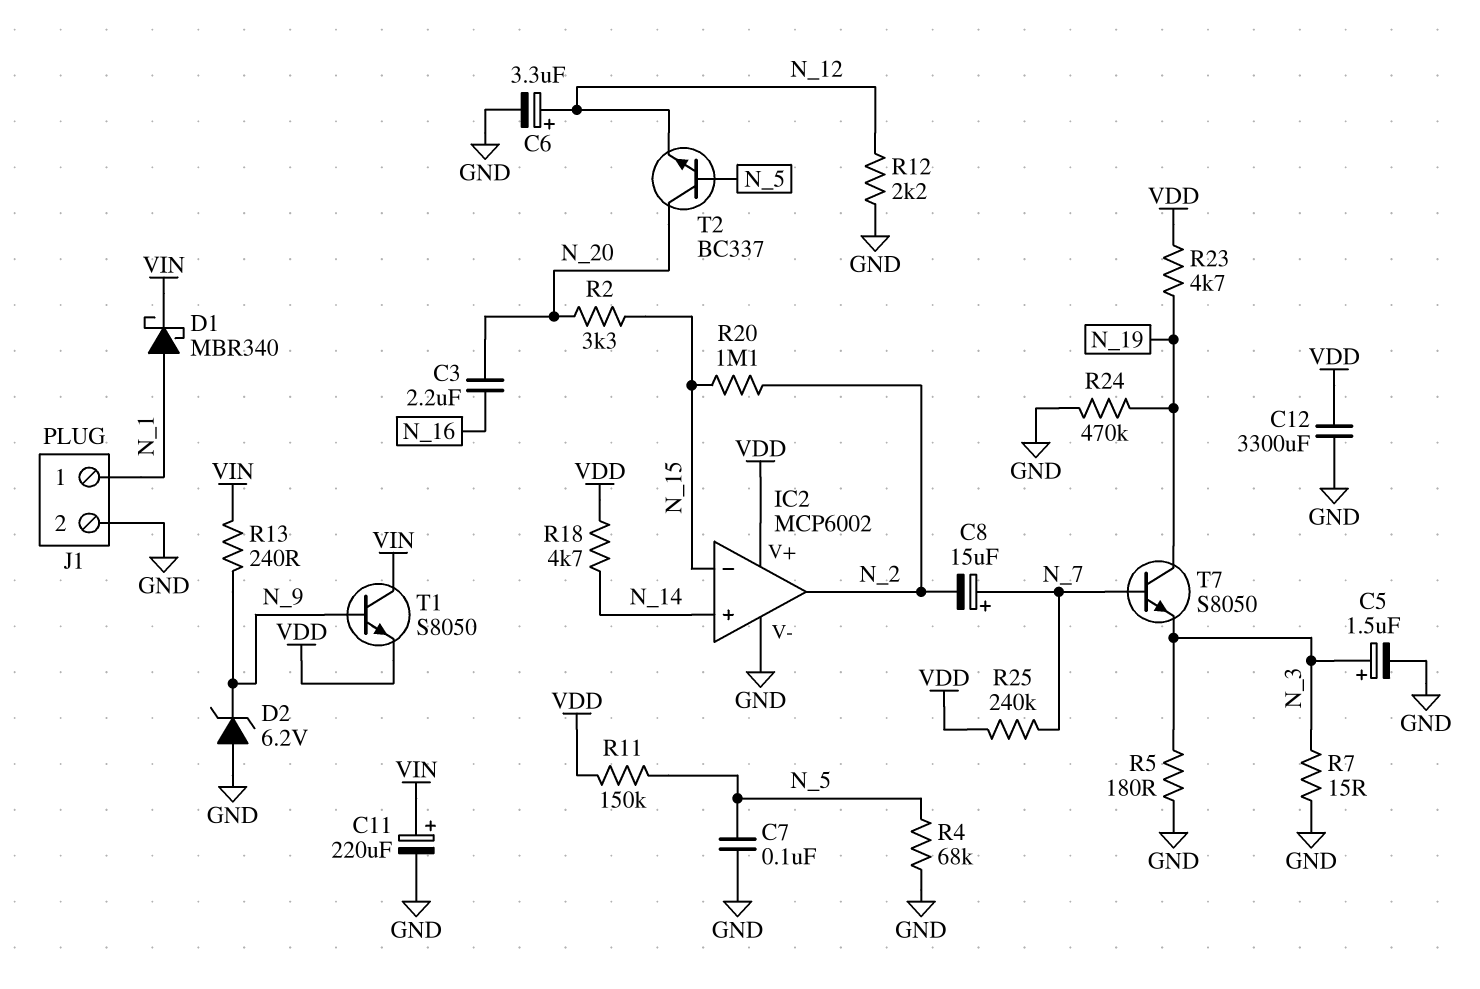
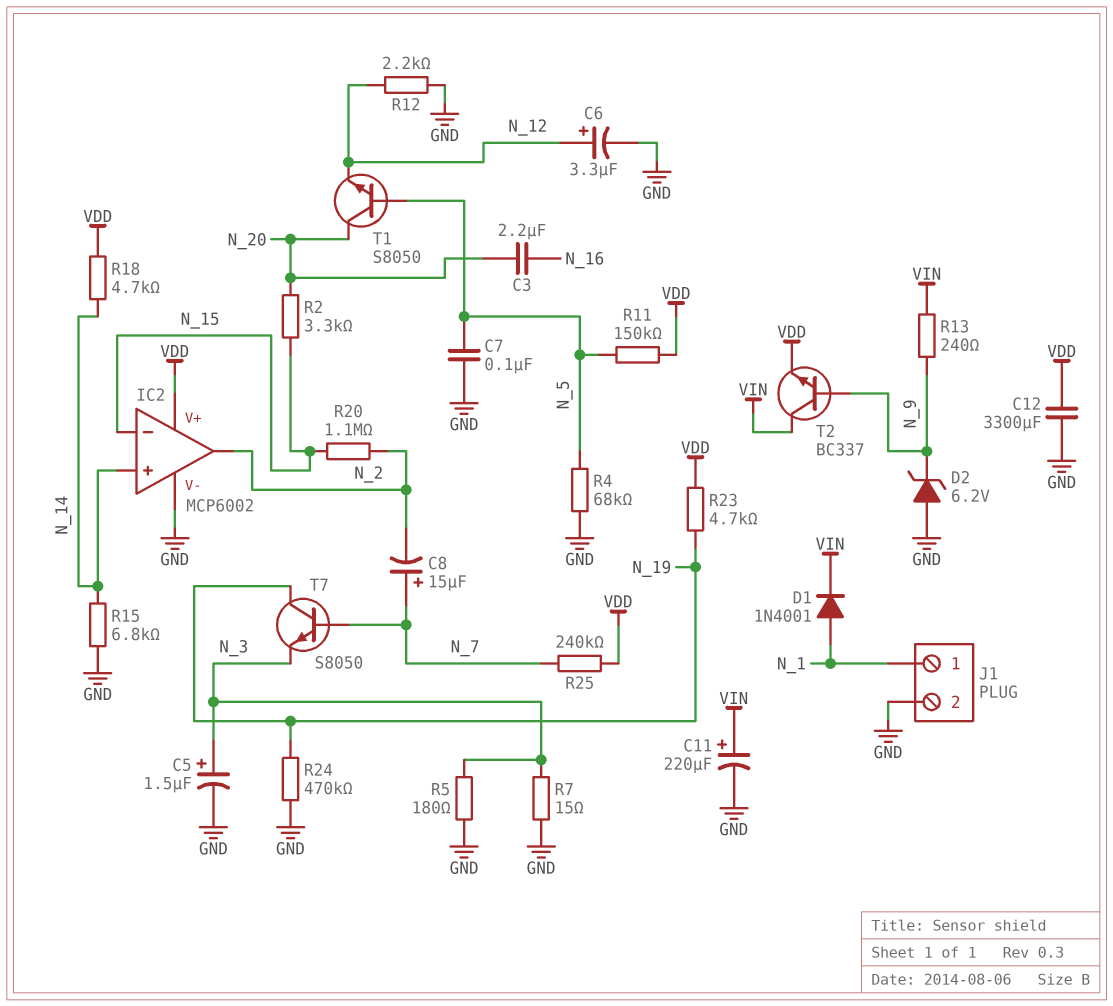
D1: schottky MBR340 (A N_1, K VIN) -> diode 1N4001 (A N_1, K VIN)
R15: none -> 6.8k (GND, N_14)
T1: NPN S8050 (B N_9, C VIN, E VDD) -> NPN S8050 (B N_5, C N_20, E N_12)
T2: NPN BC337 (B N_5, C N_20, E N_12) -> NPN BC337 (B N_9, C VIN, E VDD)

